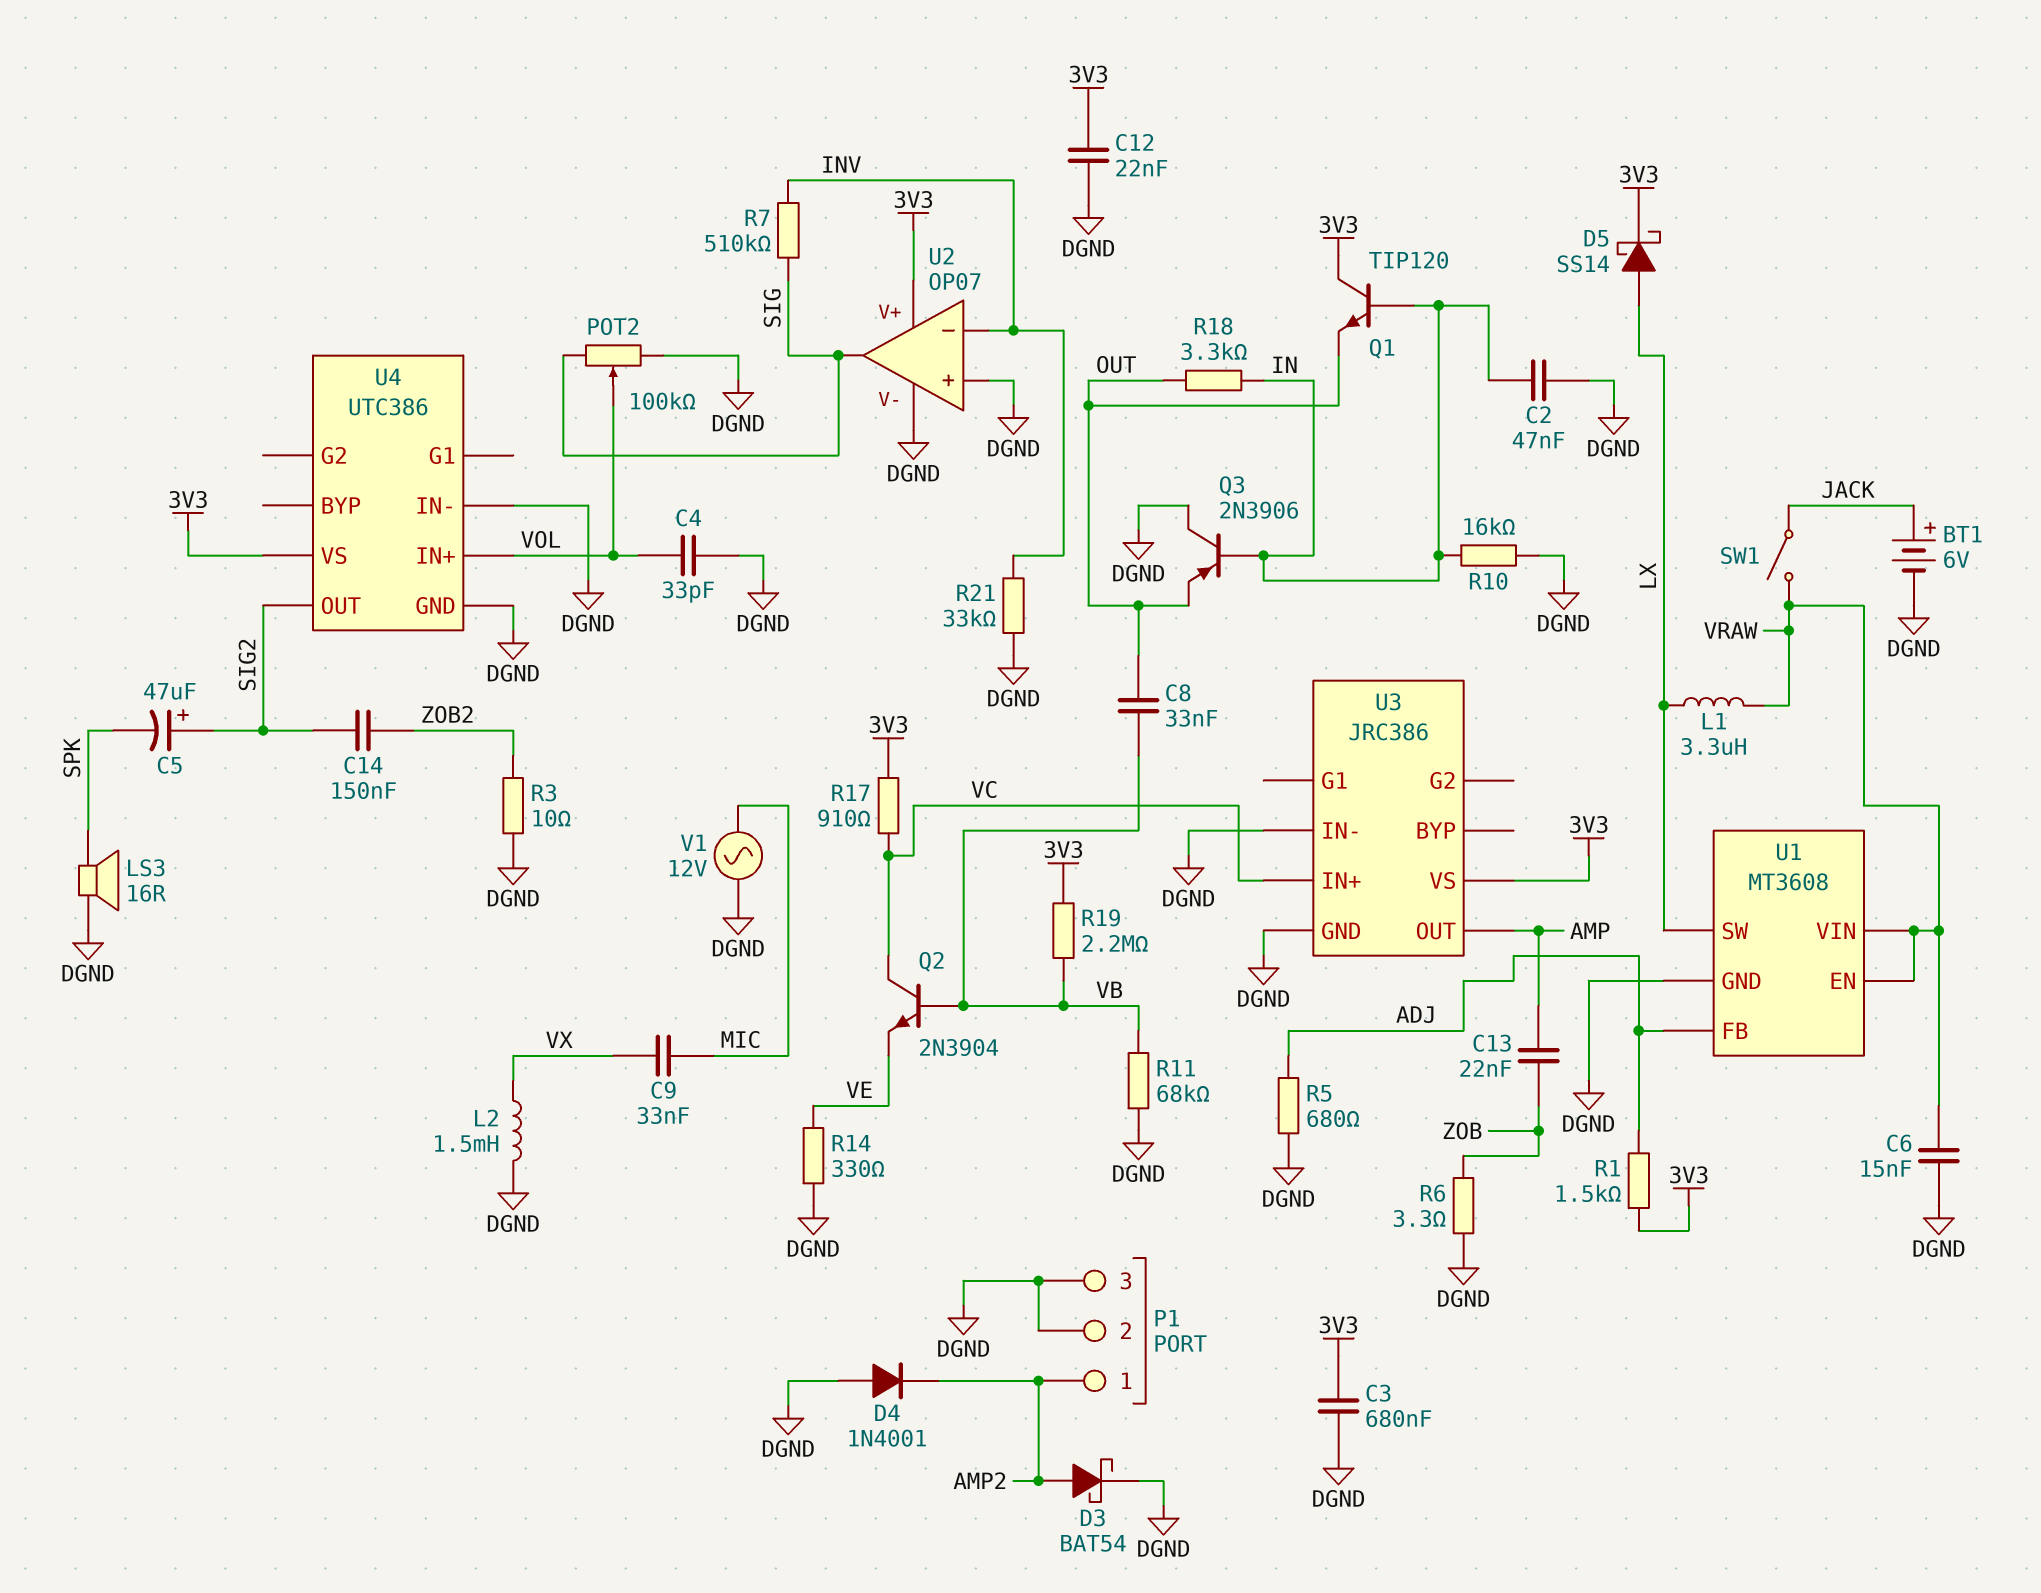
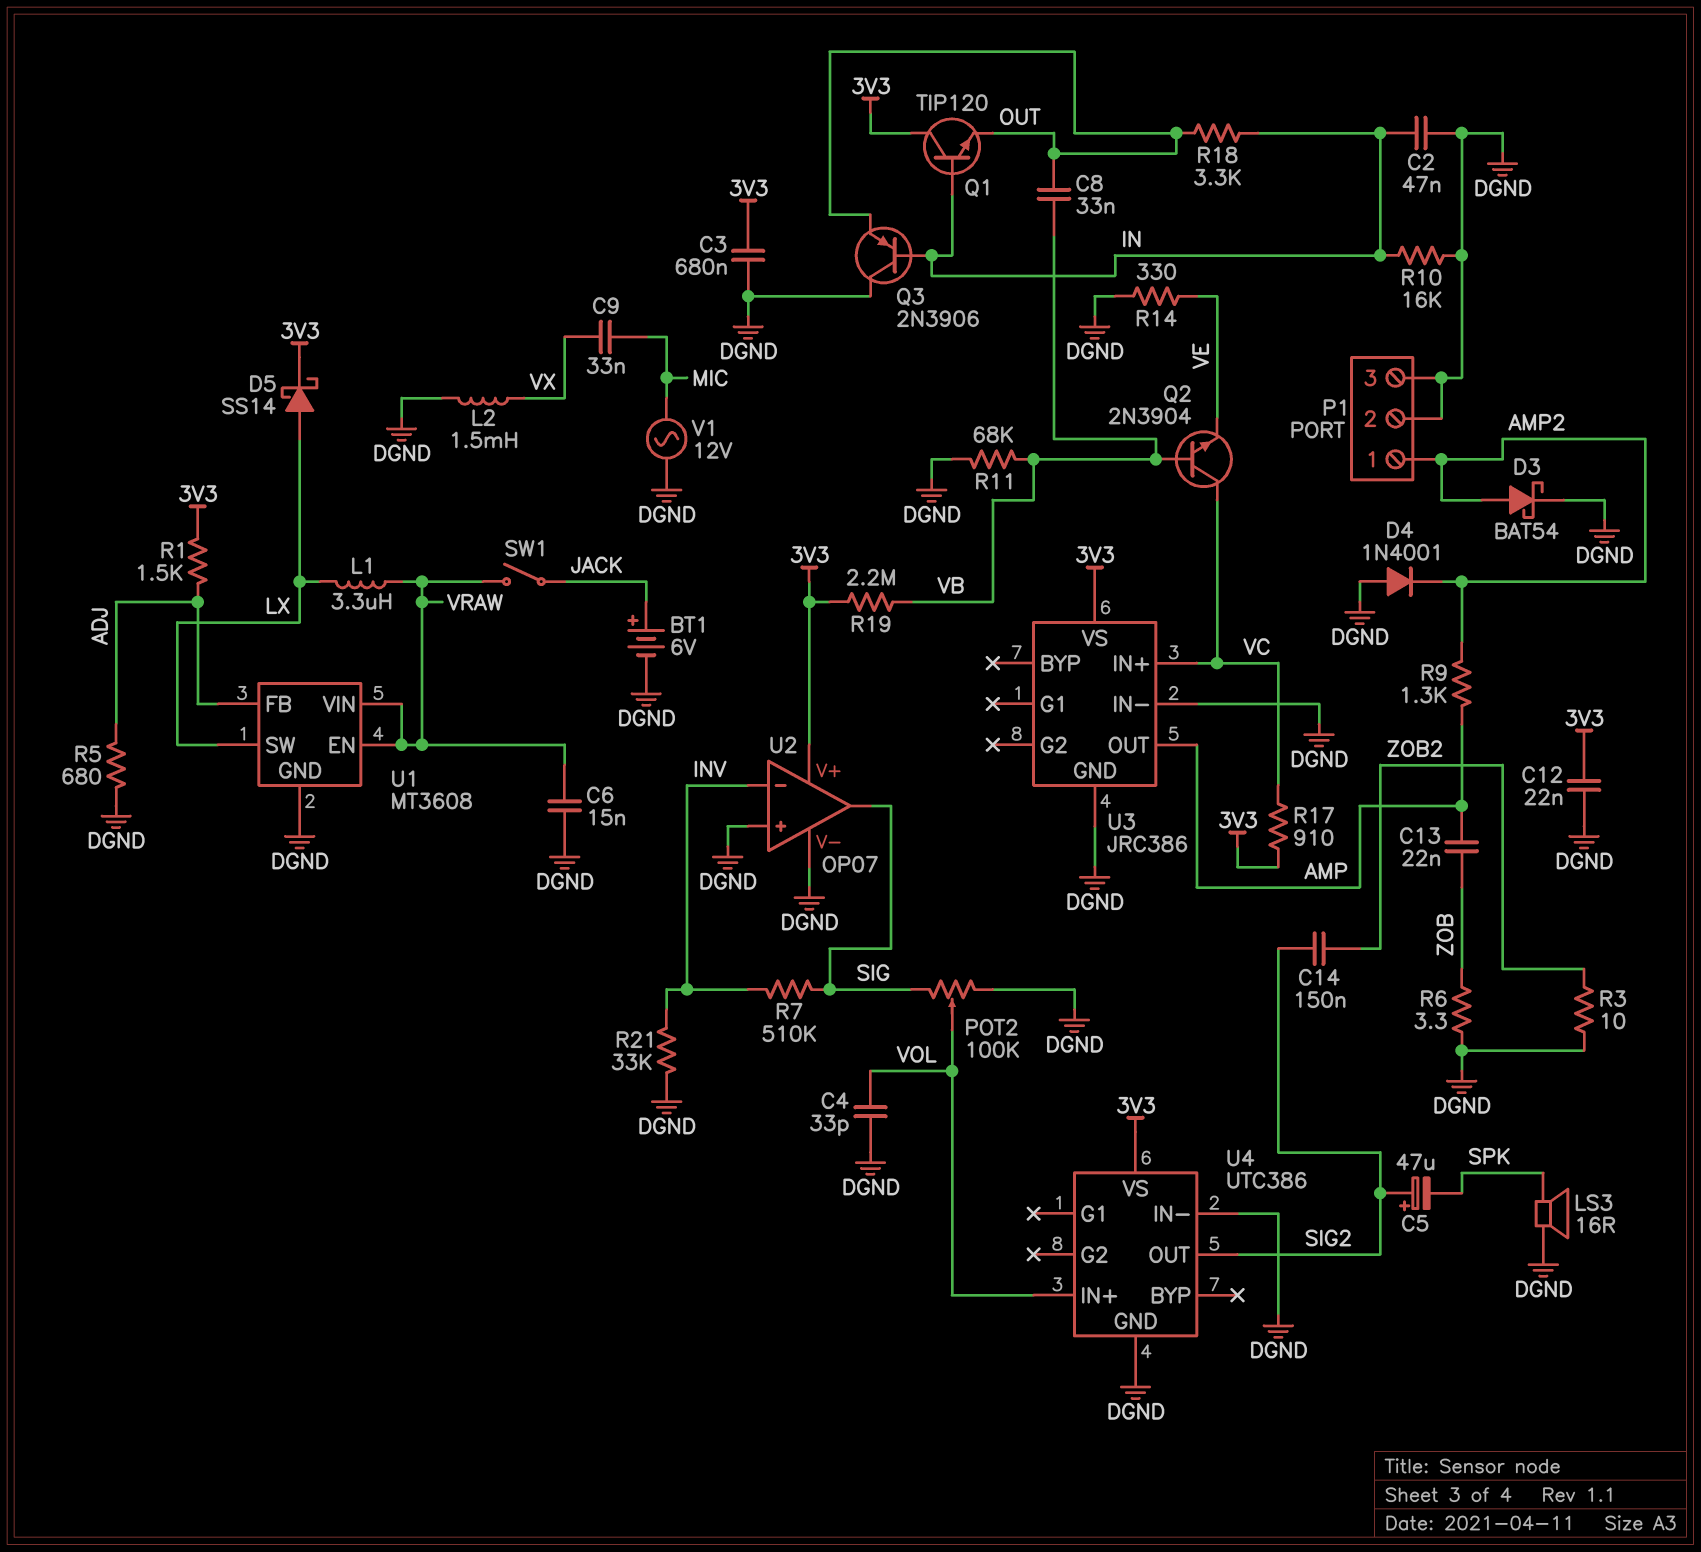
R9: none -> 1.3k (AMP, AMP2)

